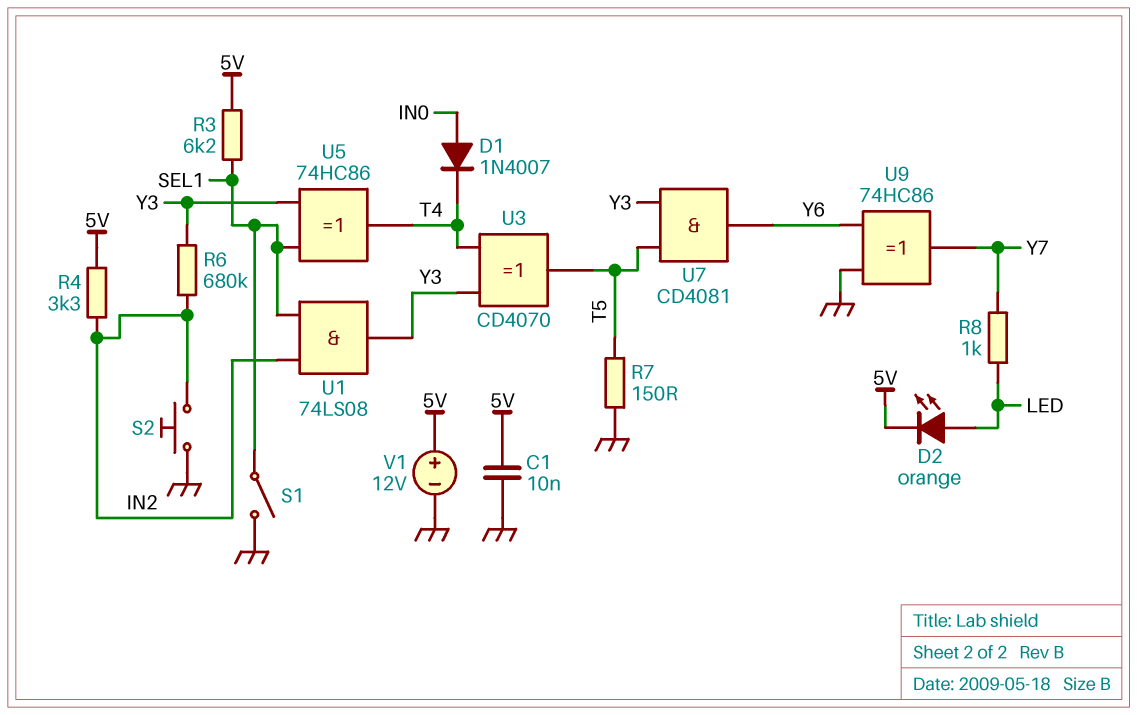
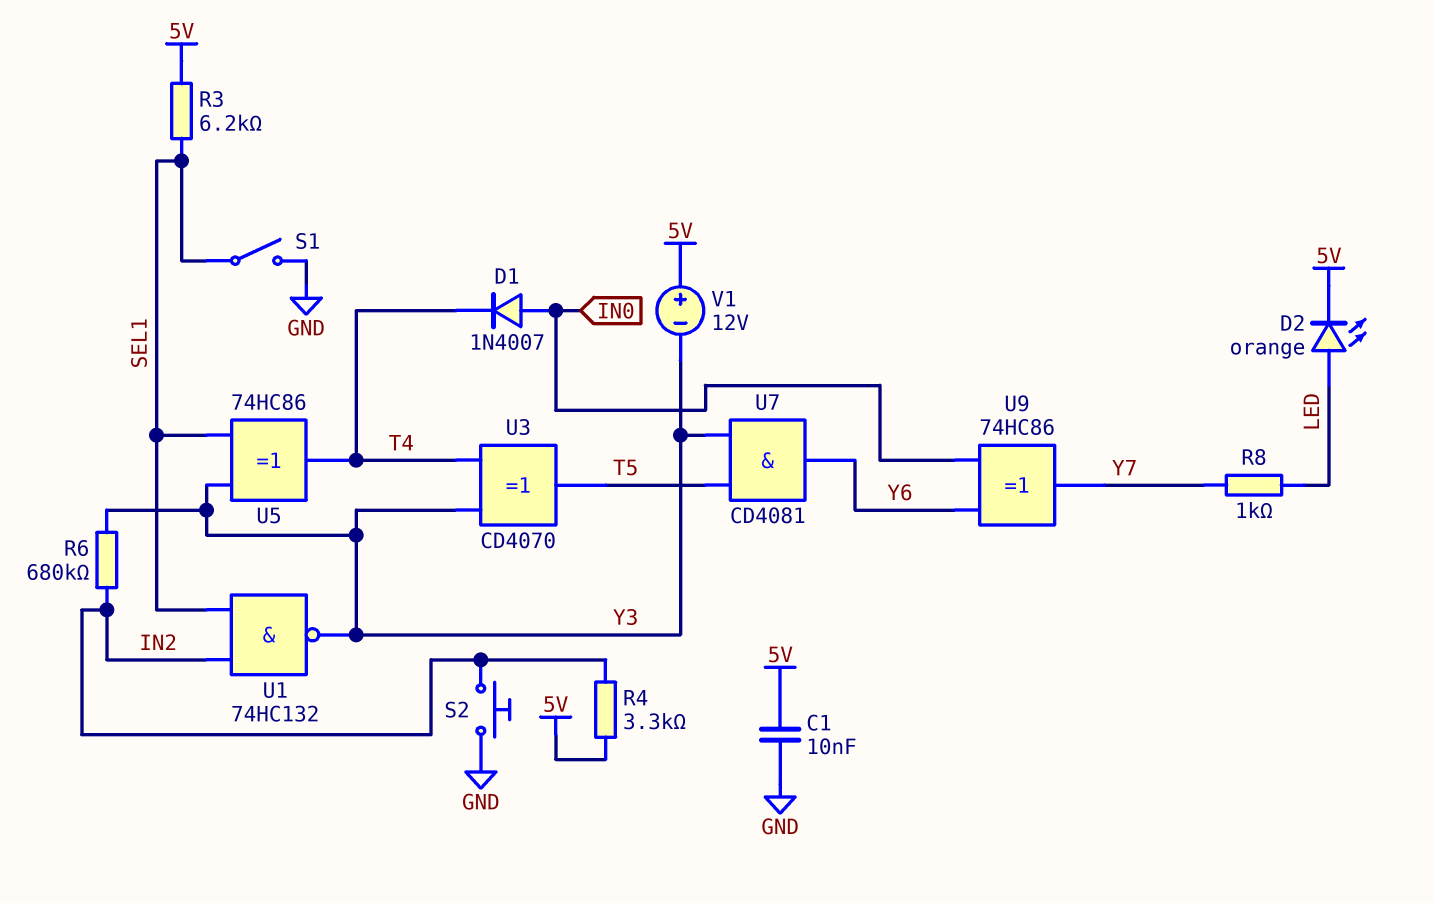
R7: 150 (GND, T5) -> none
U1: AND 74LS08 (in IN2, in SEL1, out Y3) -> NAND 74HC132 (in IN2, in SEL1, out Y3)
U9: XOR 74HC86 (in GND, in Y6, out Y7) -> XOR 74HC86 (in IN0, in Y6, out Y7)
V1: 12V (plus 5V, minus GND) -> 12V (plus 5V, minus Y3)

